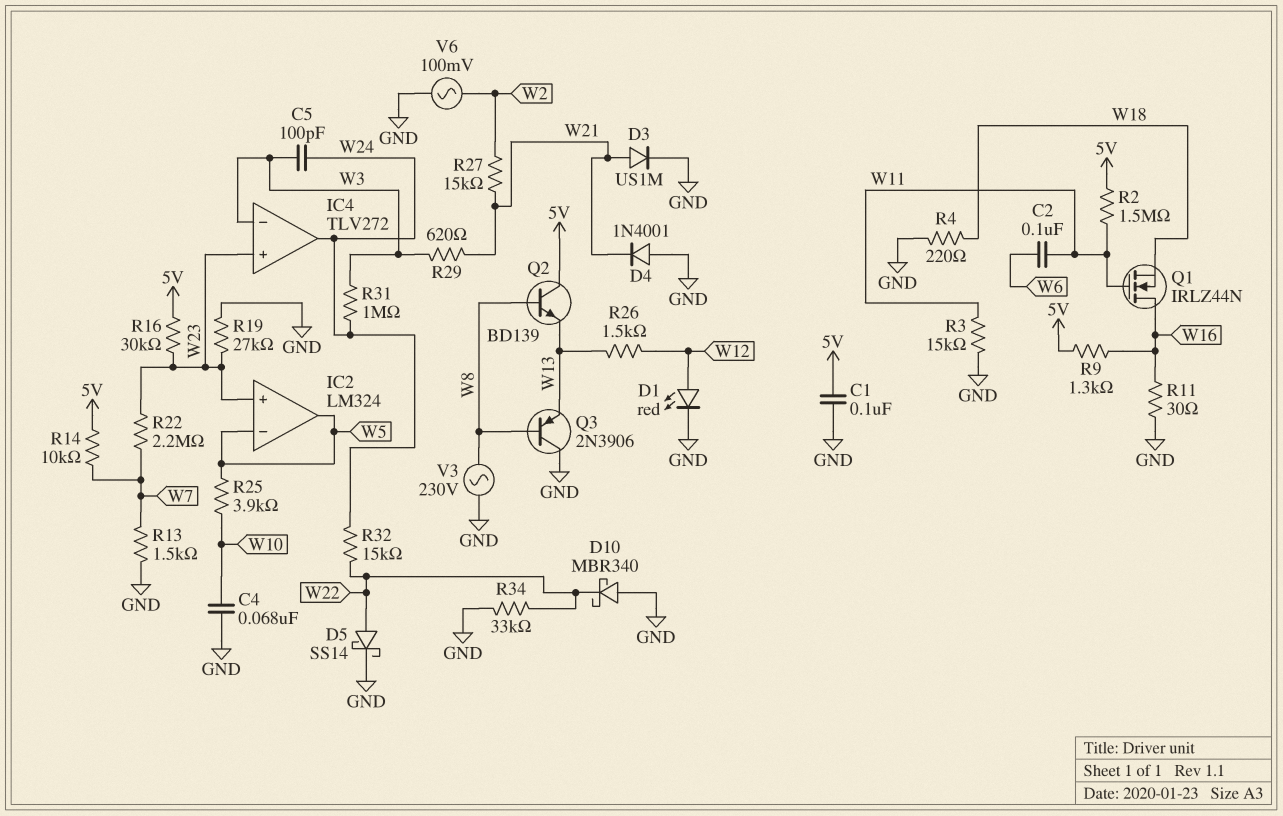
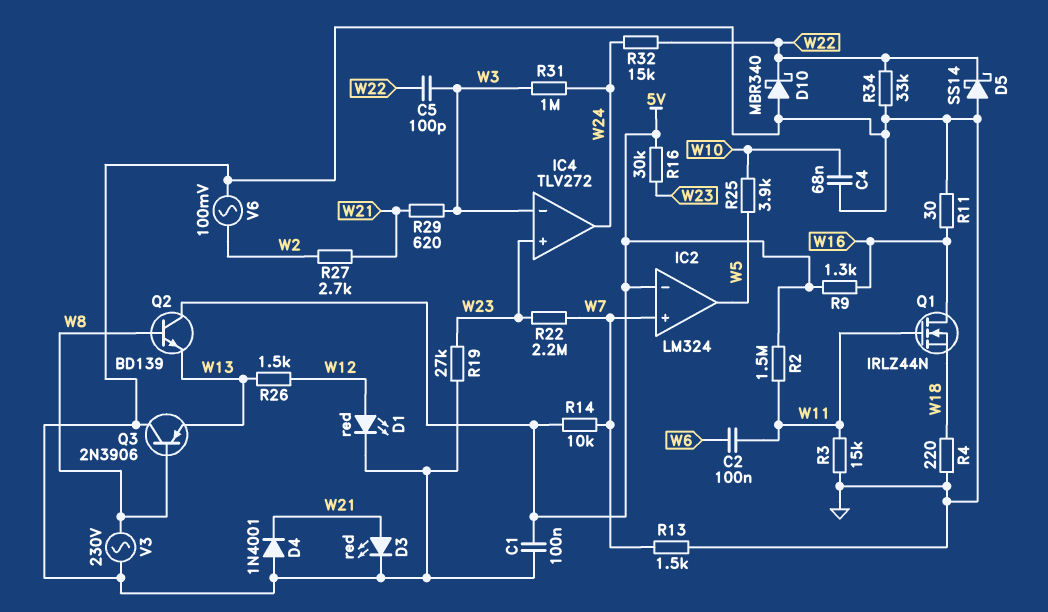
C5: 100pF (W3, W24) -> 100pF (W3, W22)
D3: diode US1M (A W21, K GND) -> LED red (A W21, K GND)
D5: schottky SS14 (A W22, K GND) -> schottky SS14 (A GND, K W22)
IC2 pin in+: W23 -> W7
IC2 pin in-: W5 -> 5V
R27: 15k (W2, W21) -> 2.7k (W2, W21)

